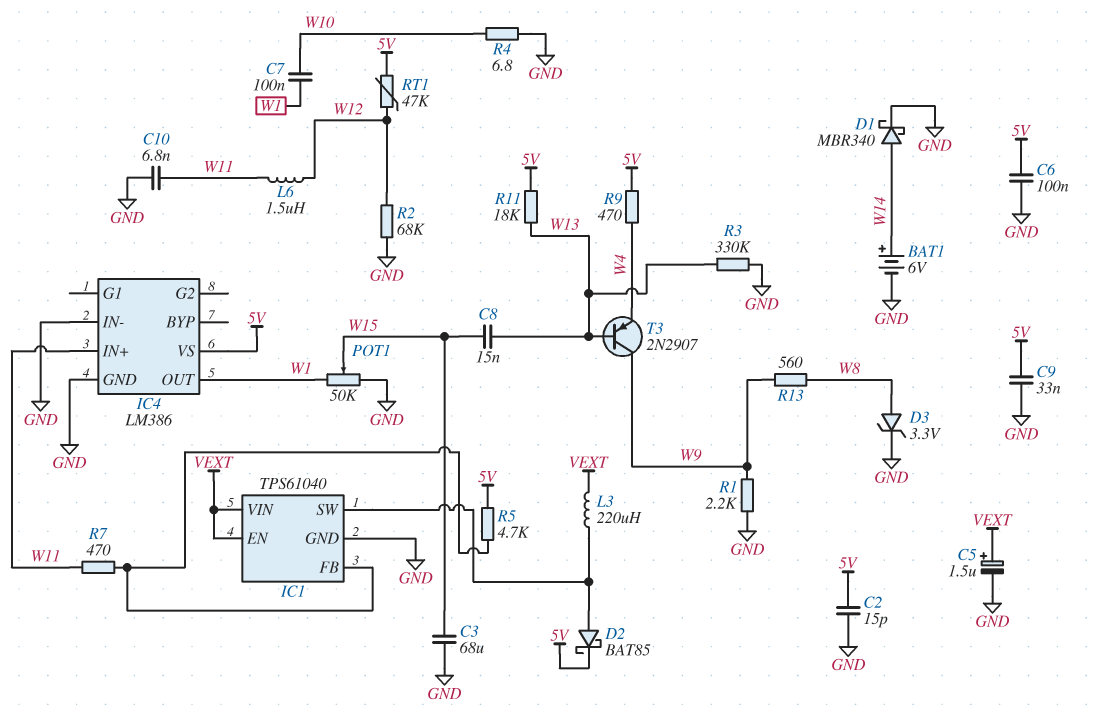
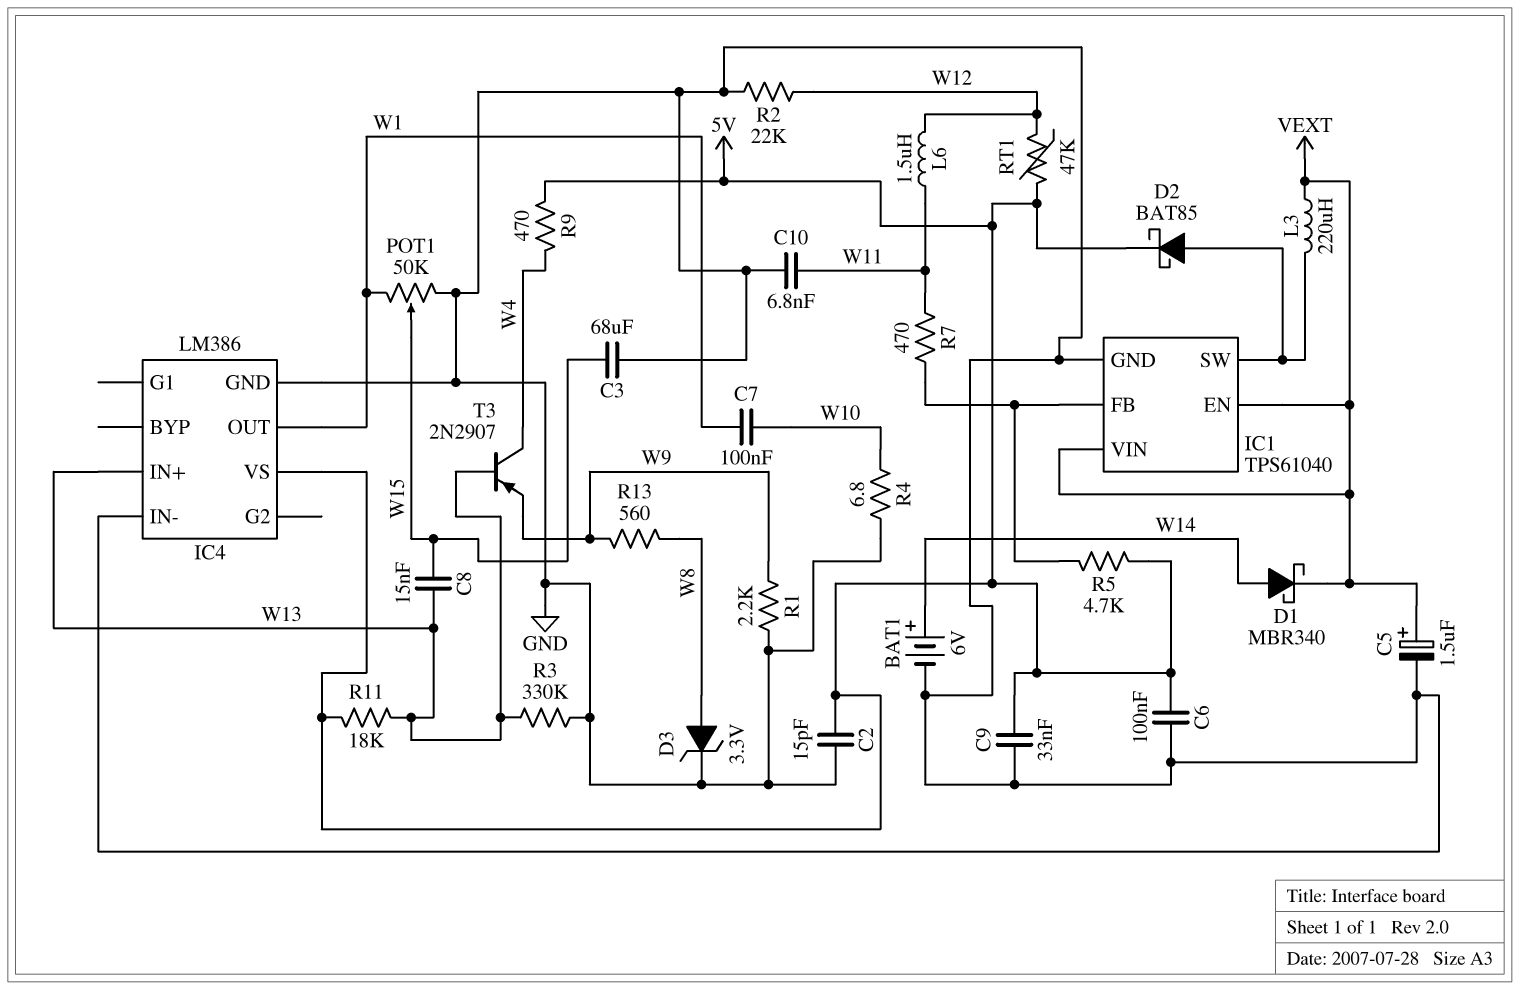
D1: schottky MBR340 (A W14, K GND) -> schottky MBR340 (A W14, K VEXT)
IC4 pin IN+: W11 -> W13
R2: 68k (GND, W12) -> 22k (GND, W12)
T3: PNP 2N2907 (B W13, C W9, E W4) -> PNP 2N2907 (B W13, C W4, E W9)

